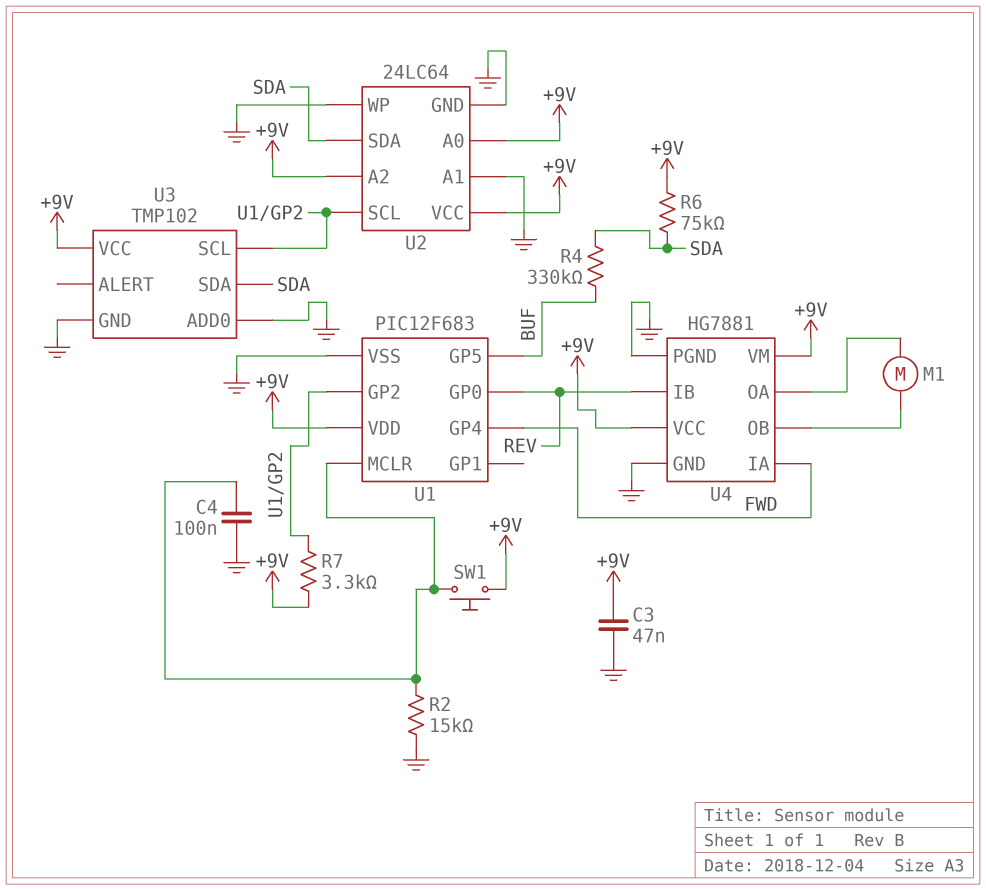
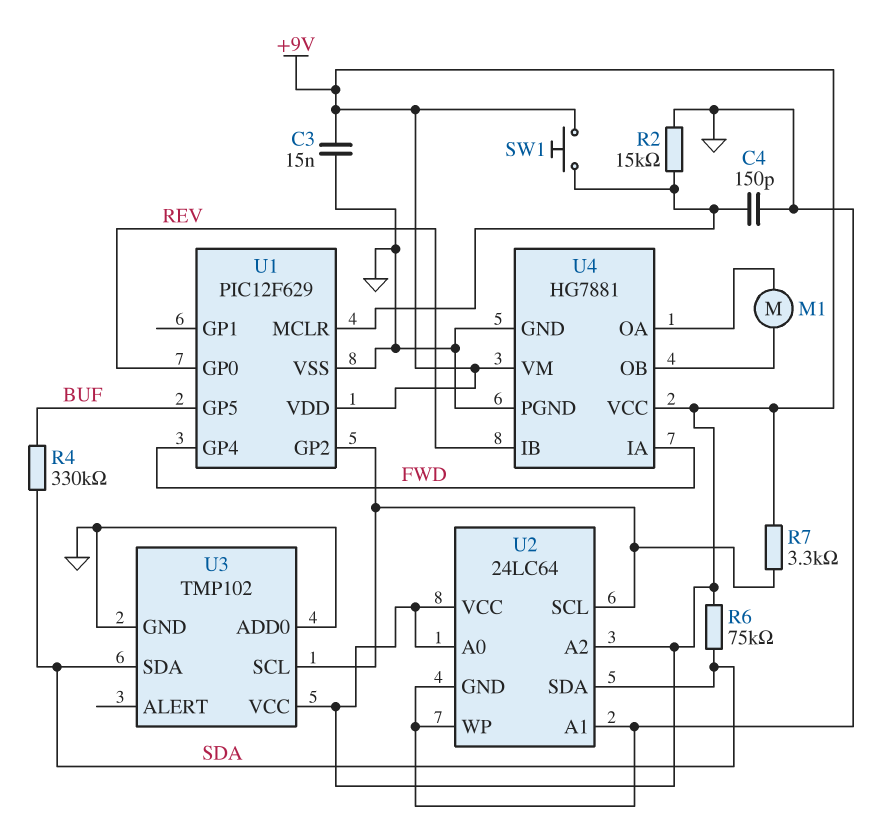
C3: 47nF (+9V, GND) -> 15nF (+9V, GND)
C4: 100nF (GND, U1/MCLR) -> 150pF (GND, U1/MCLR)
U1: PIC12F683 -> PIC12F629

